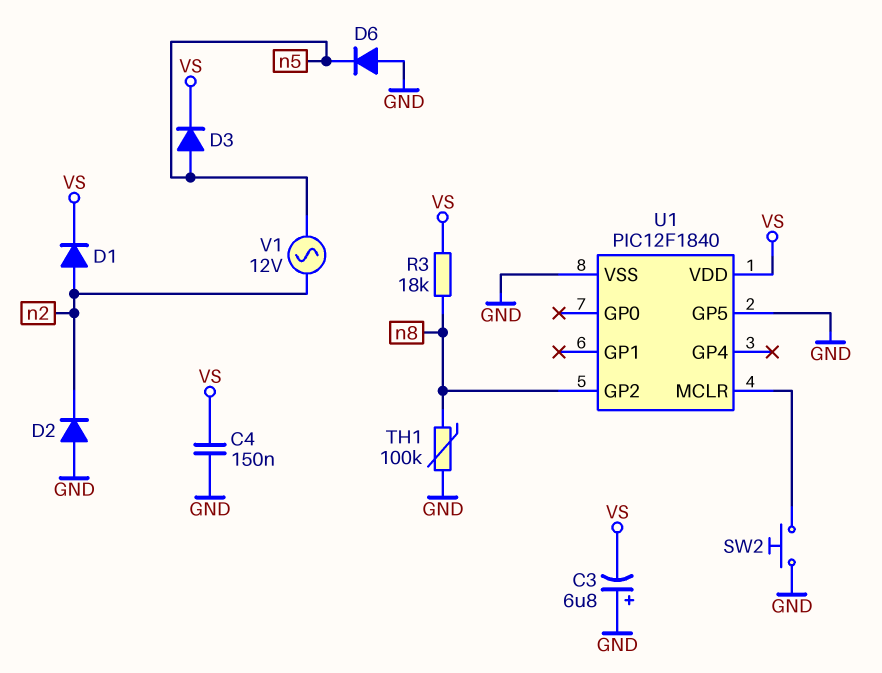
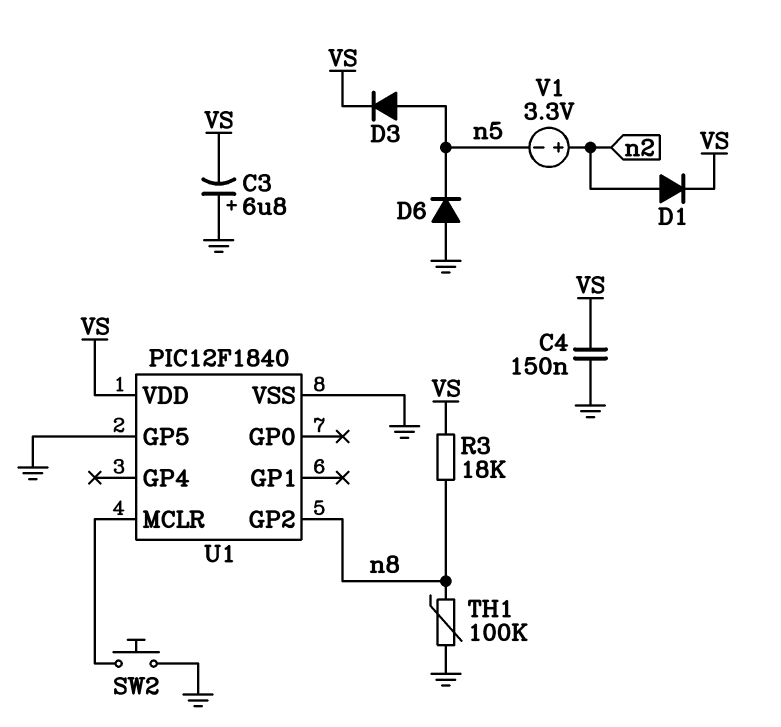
D2: diode (A GND, K n2) -> none
V1: AC 12V (n2, n5) -> 3.3V (plus n2, minus n5)

